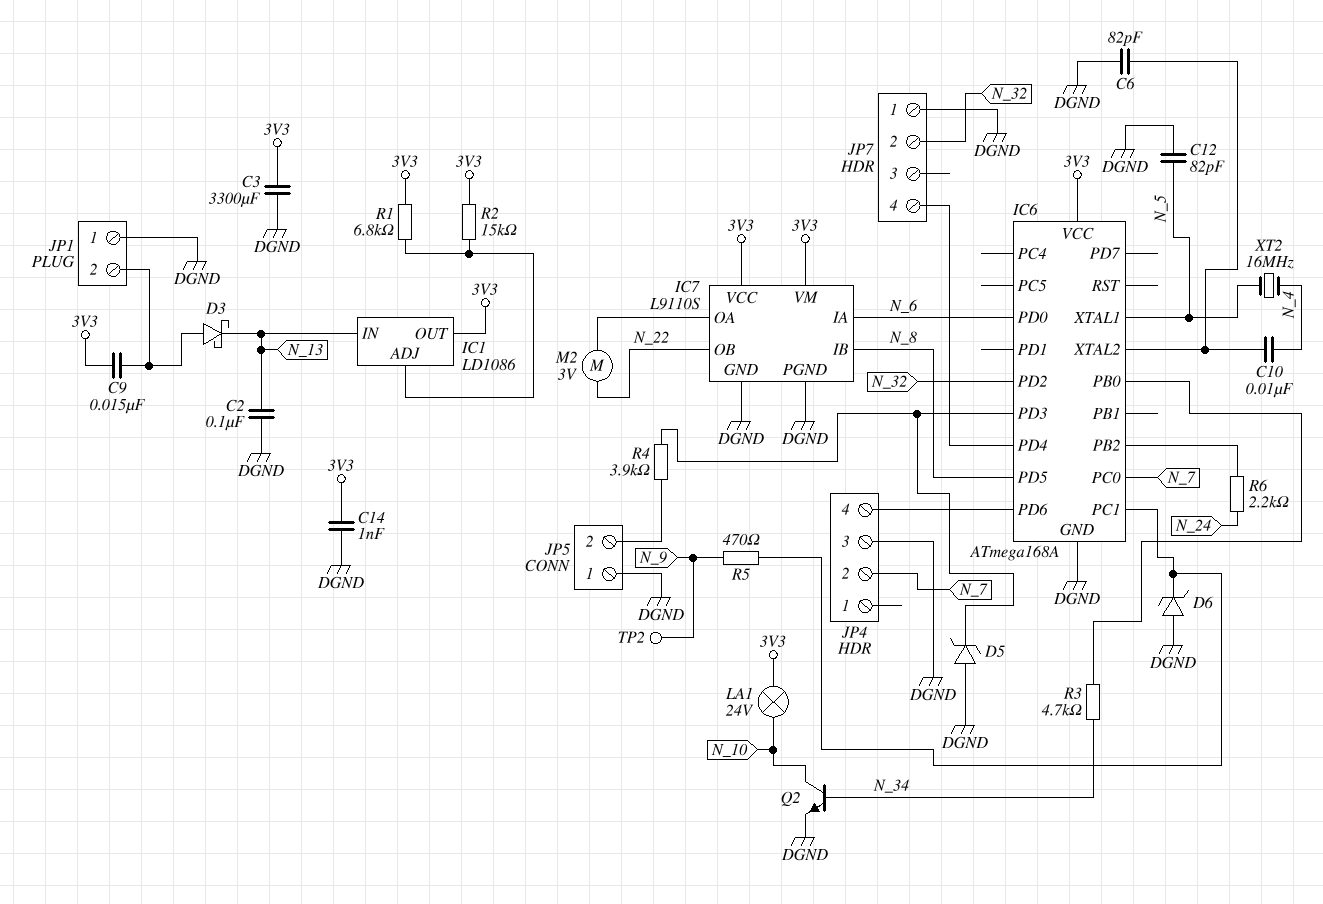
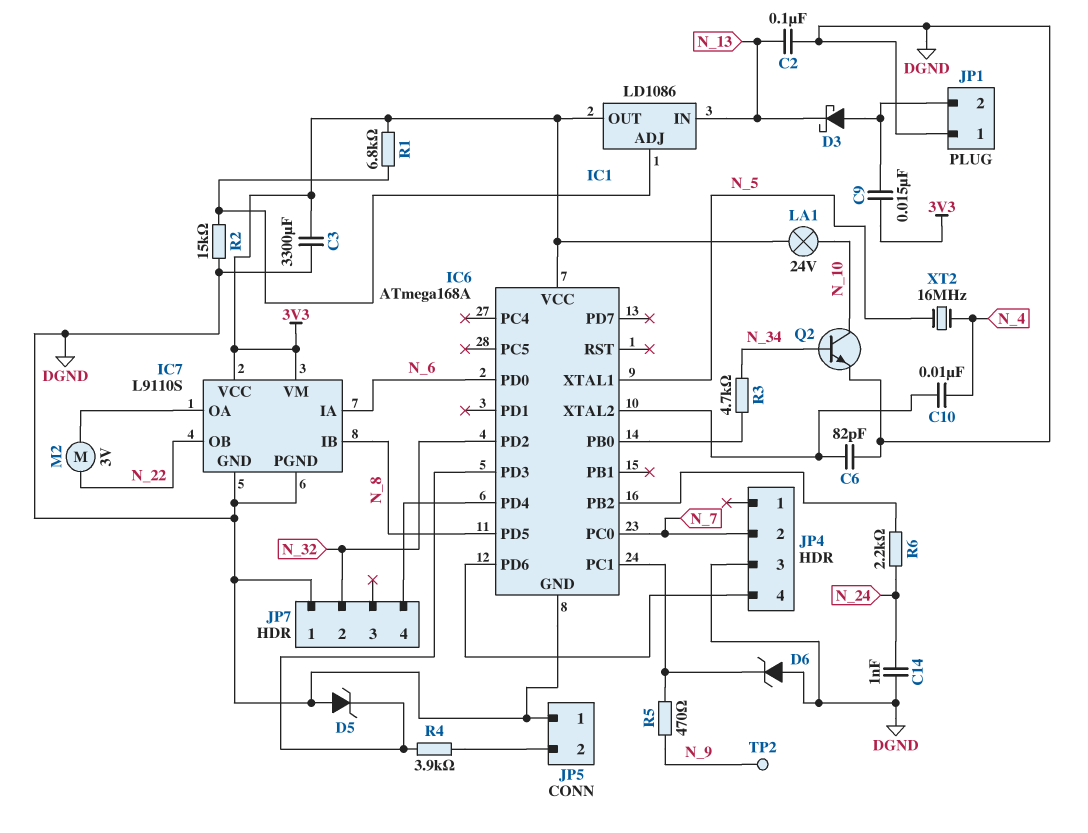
C12: 82pF (DGND, N_5) -> none
C14: 1nF (3V3, DGND) -> 1nF (DGND, N_24)
R2: 15k (3V3, IC1/ADJ) -> 15k (DGND, IC1/ADJ)

